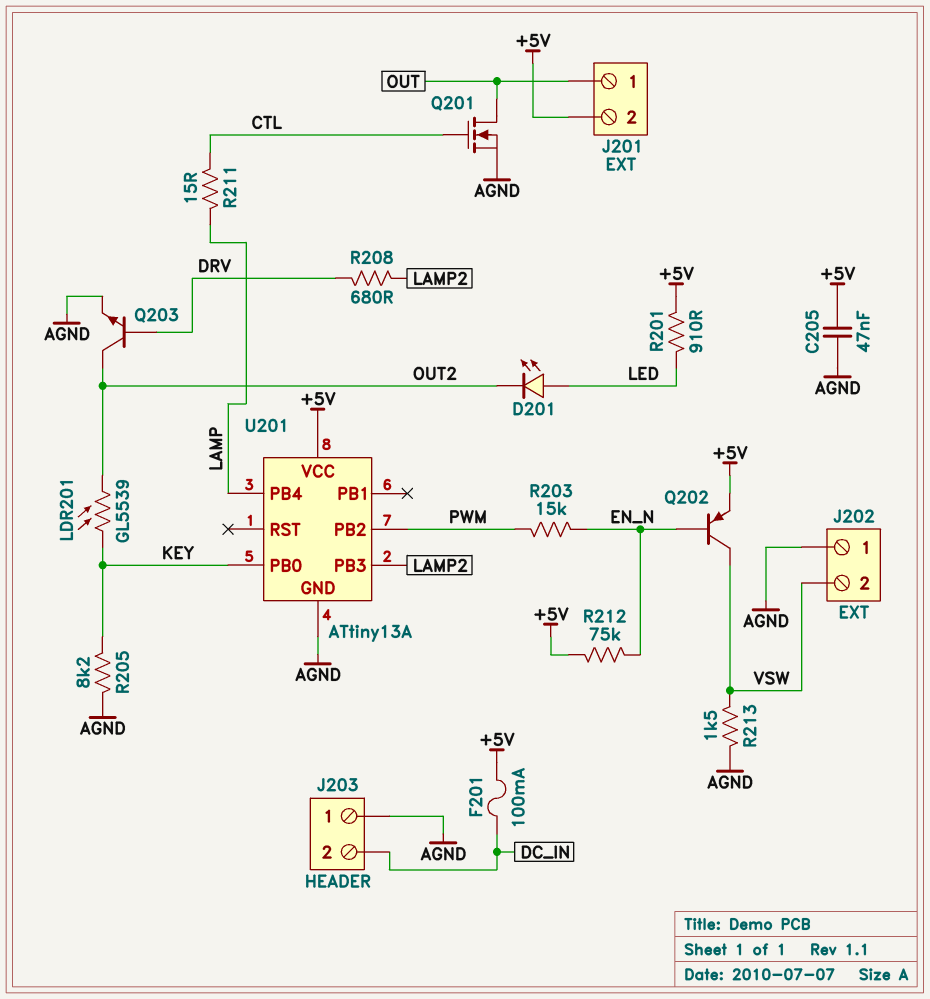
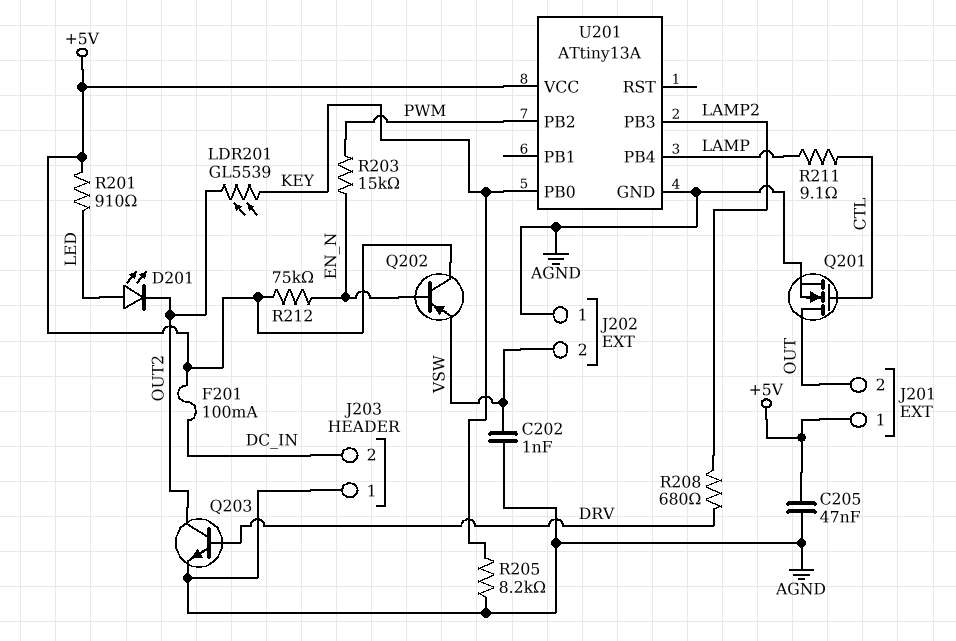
C202: none -> 1nF (AGND, VSW)
J201 pin 1: OUT -> +5V
J201 pin 2: +5V -> OUT
Q202: PNP (B EN_N, C VSW, E +5V) -> PNP (B EN_N, C +5V, E VSW)
R211: 15 (CTL, LAMP) -> 9.1 (CTL, LAMP)
R213: 1.5k (AGND, VSW) -> none

